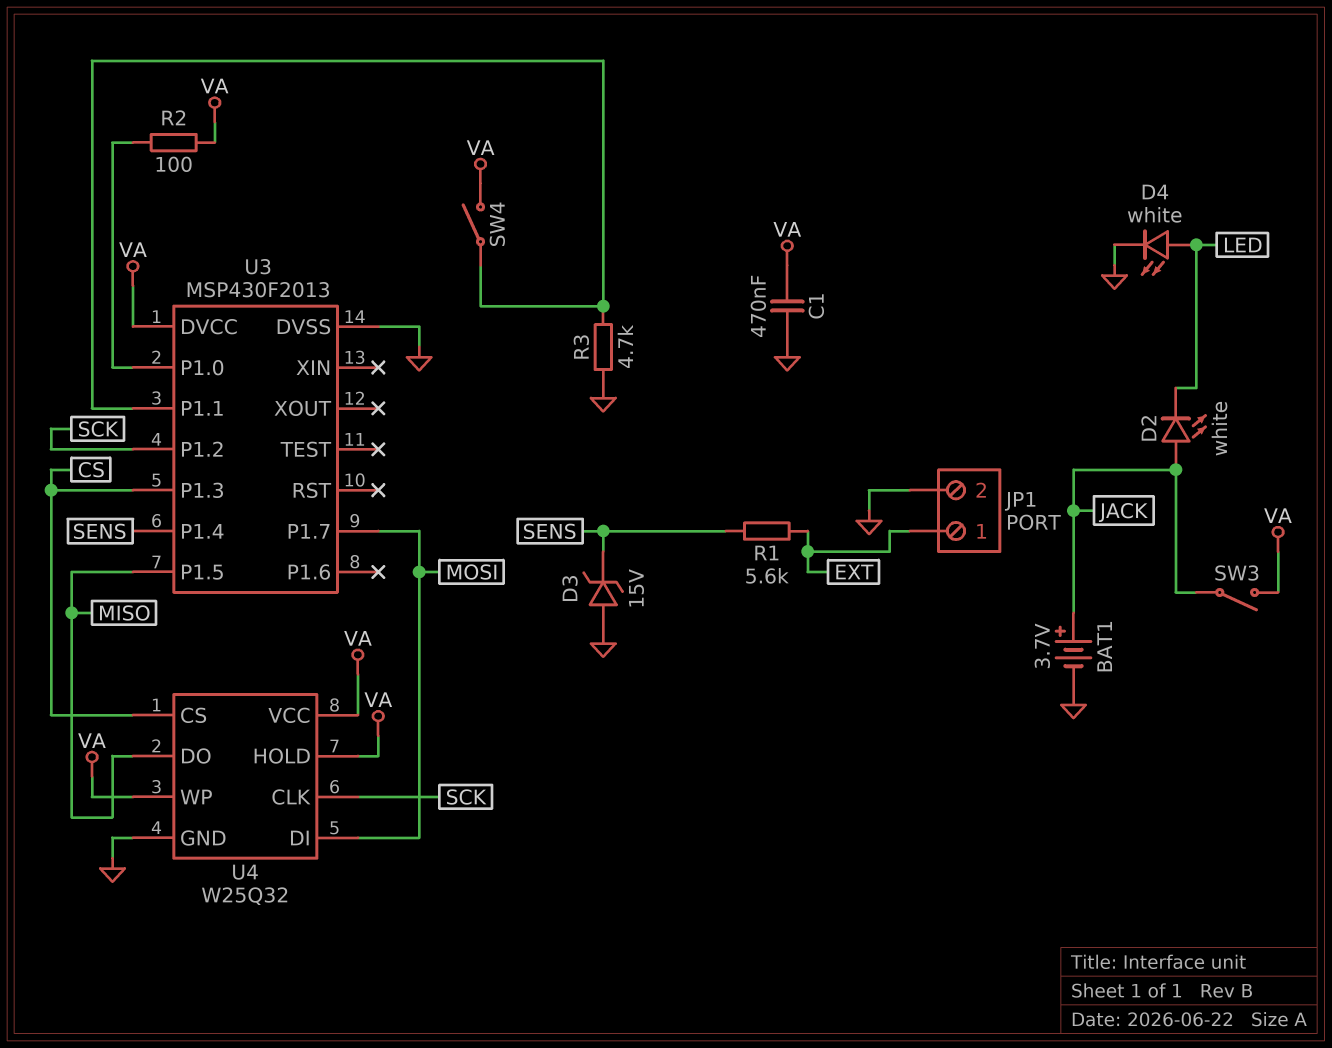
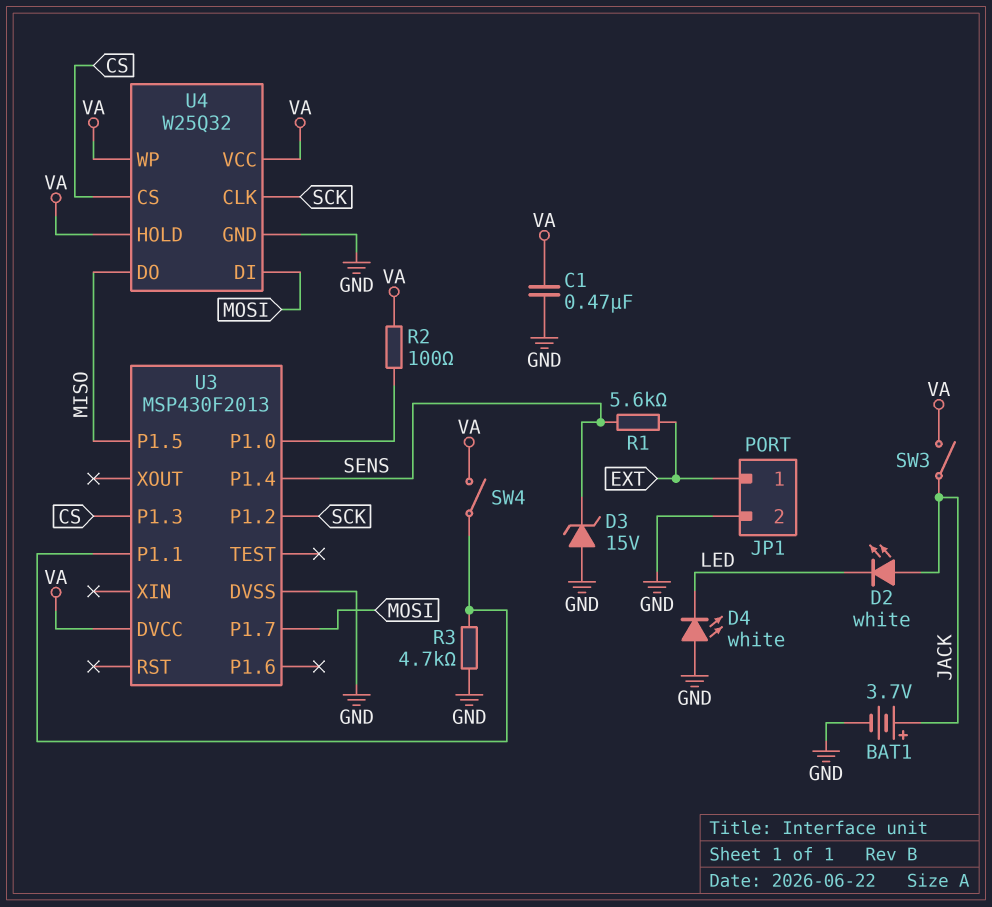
D4: LED white (A LED, K GND) -> LED white (A GND, K LED)

